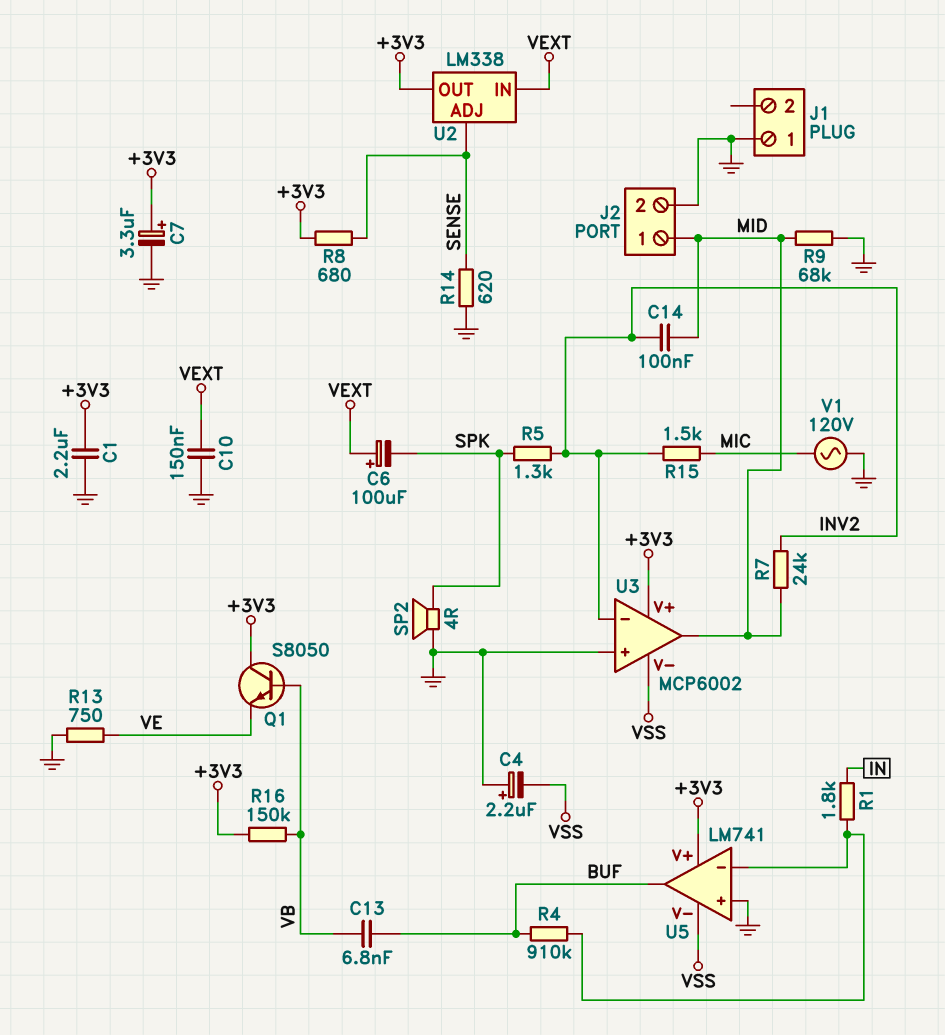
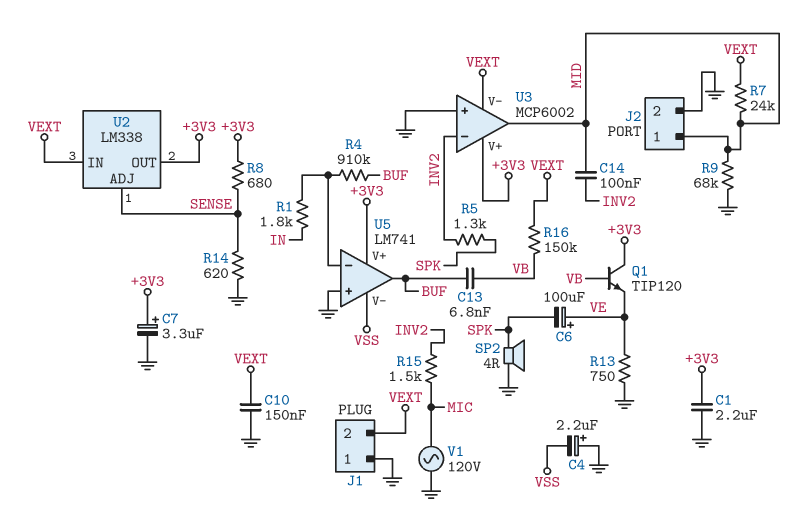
C6: 100uF (plus VEXT, minus SPK) -> 100uF (plus VE, minus SPK)
J1 pin 2: none -> VEXT
Q1: NPN S8050 (B VB, C +3V3, E VE) -> NPN TIP120 (B VB, C +3V3, E VE)
R7: 24k (INV2, MID) -> 24k (MID, VEXT)
R16: 150k (+3V3, VB) -> 150k (VB, VEXT)
U3 pin V-: VSS -> VEXT

